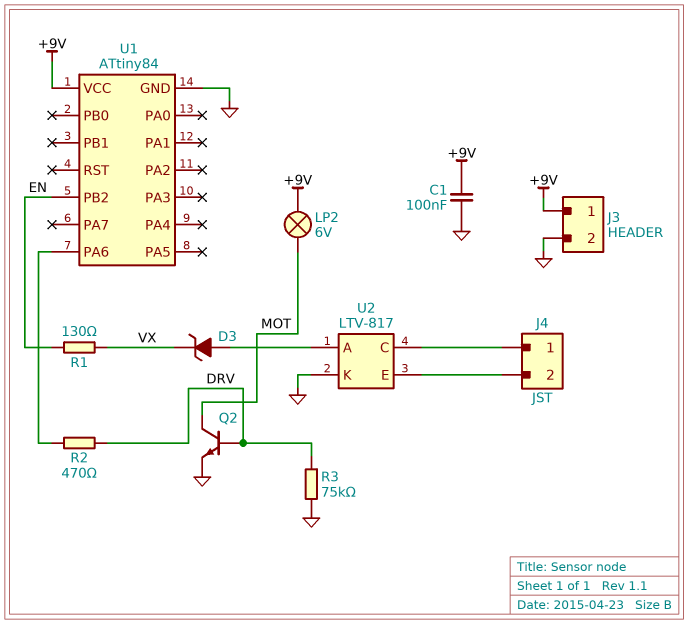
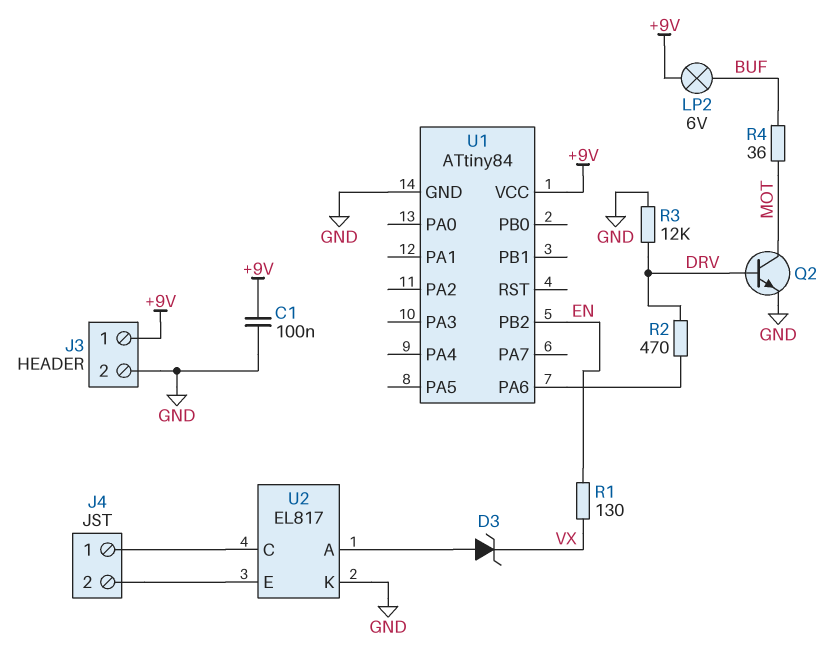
LP2: lamp 6V (+9V, MOT) -> lamp 6V (+9V, BUF)
R3: 75k (DRV, GND) -> 12k (DRV, GND)
R4: none -> 36 (BUF, MOT)
U2: LTV-817 -> EL817

